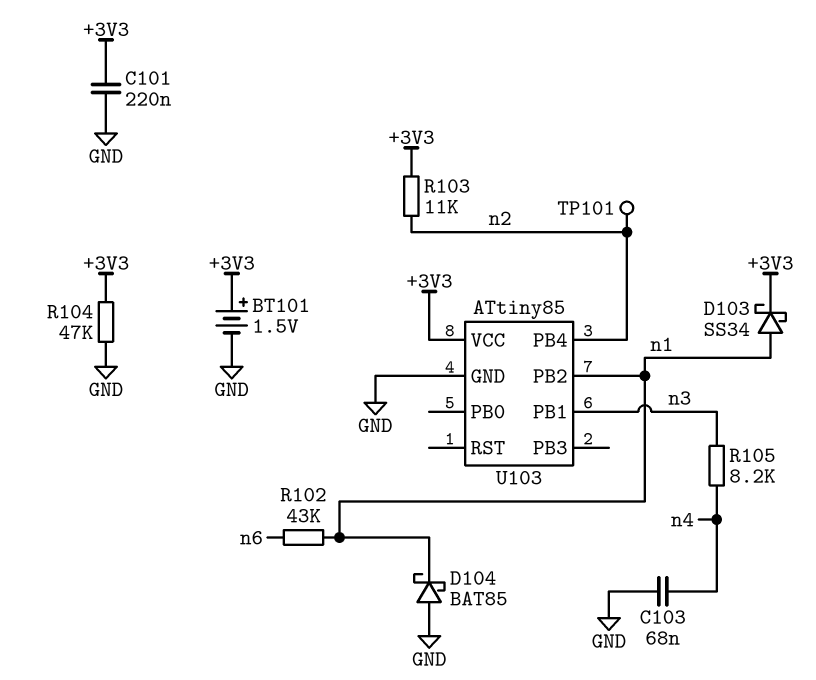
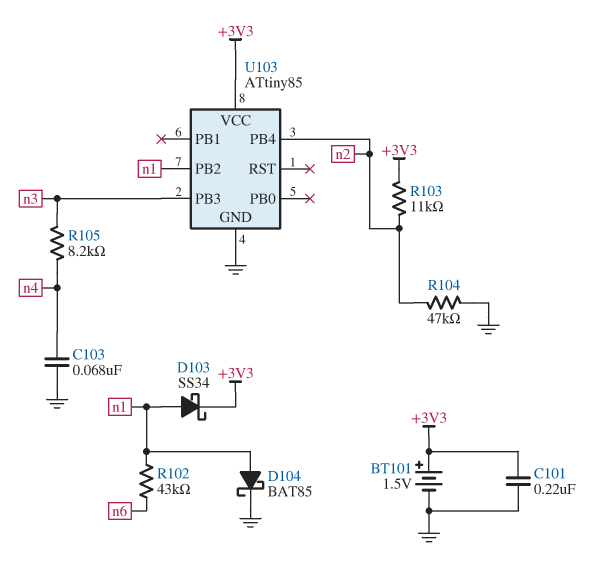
D104: schottky BAT85 (A GND, K n1) -> schottky BAT85 (A n1, K GND)
R104: 47k (+3V3, GND) -> 47k (GND, n2)
TP101: test point (n2) -> none
U103 pin PB1: n3 -> none
U103 pin PB3: none -> n3

